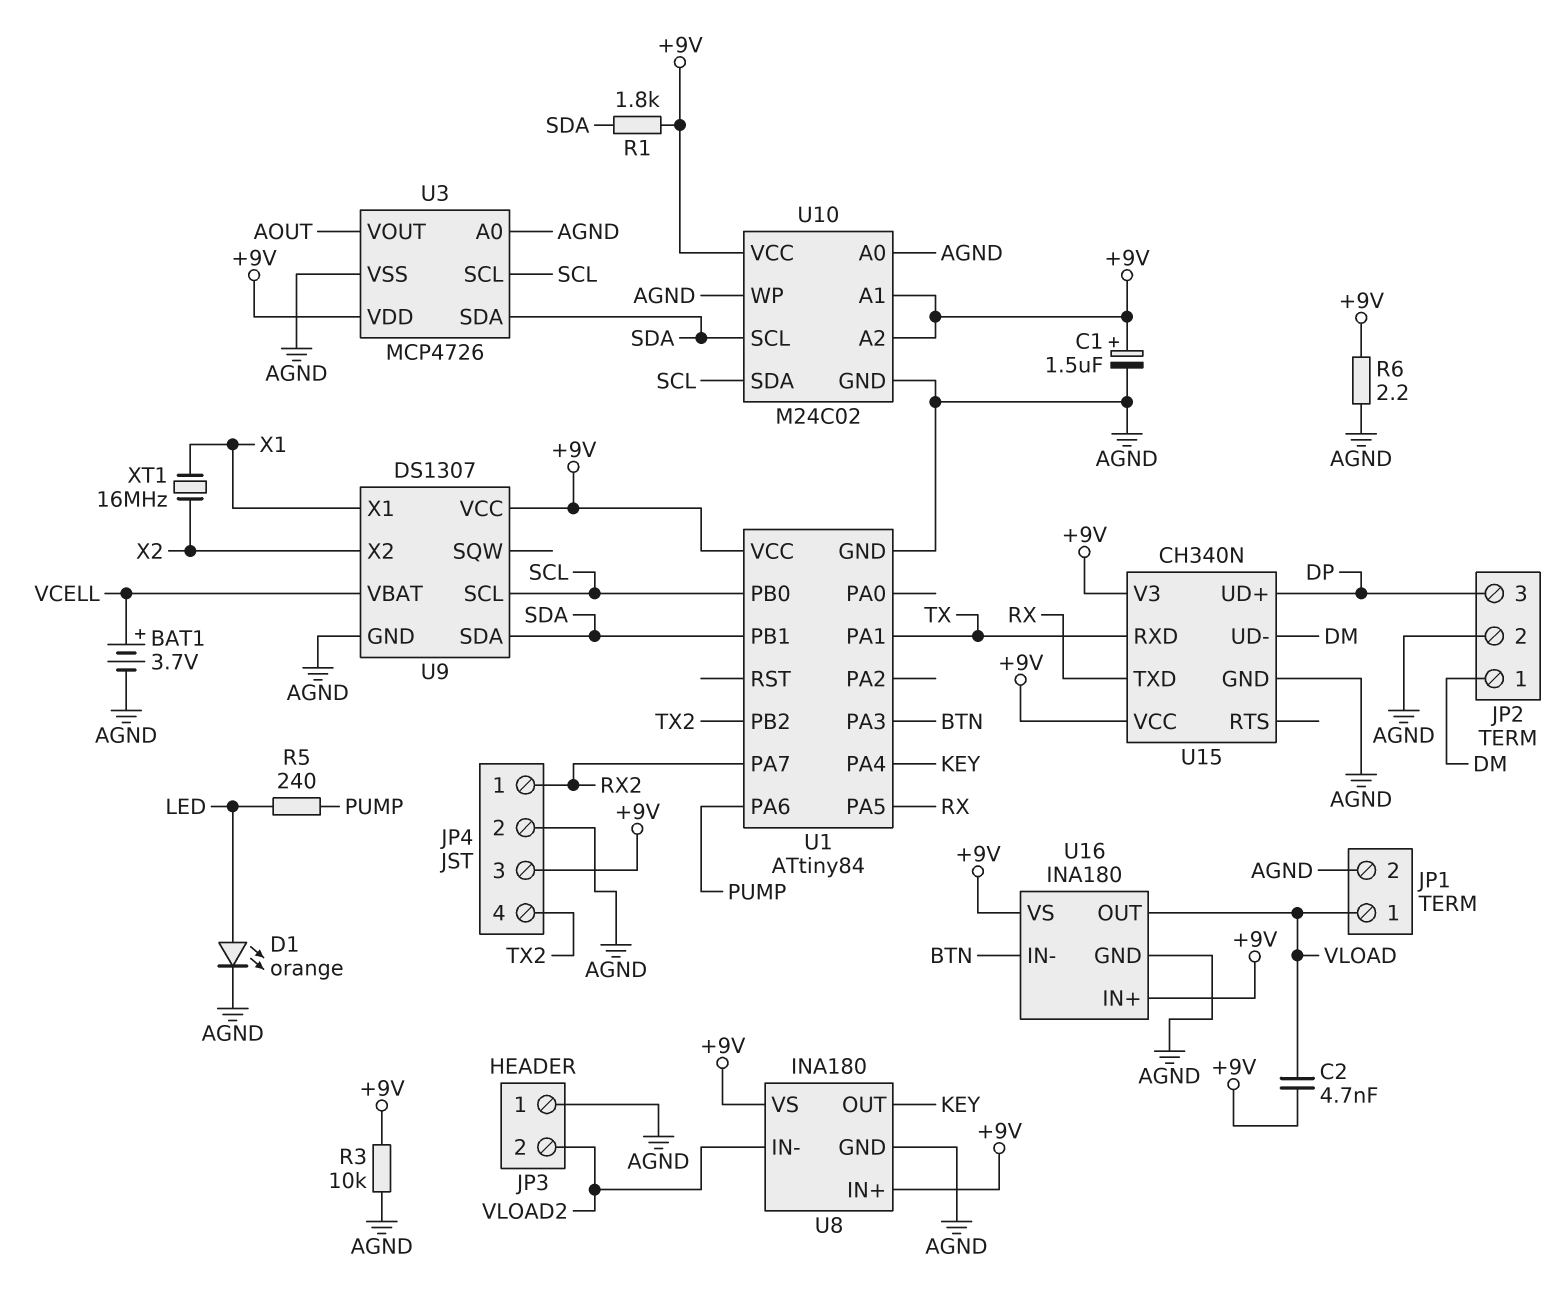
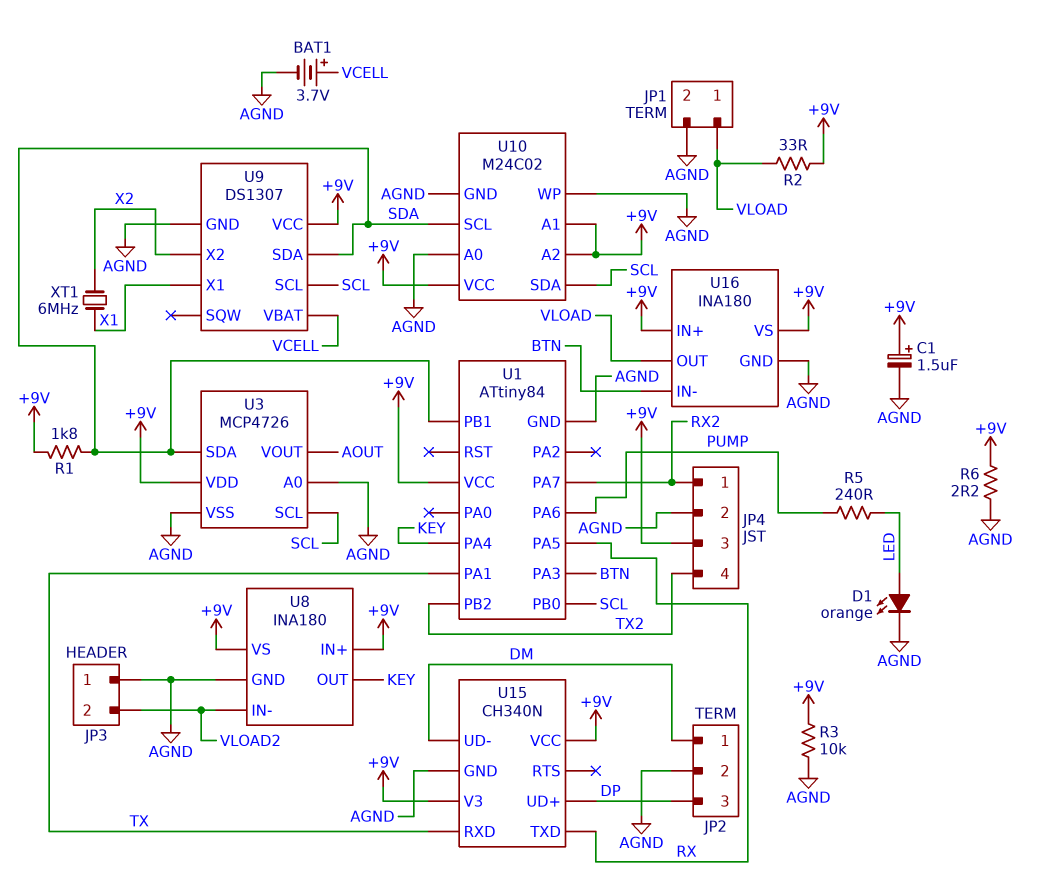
C2: 4.7nF (+9V, VLOAD) -> none
R2: none -> 33 (+9V, VLOAD)
XT1: 16MHz (X1, X2) -> 6MHz (X1, X2)

